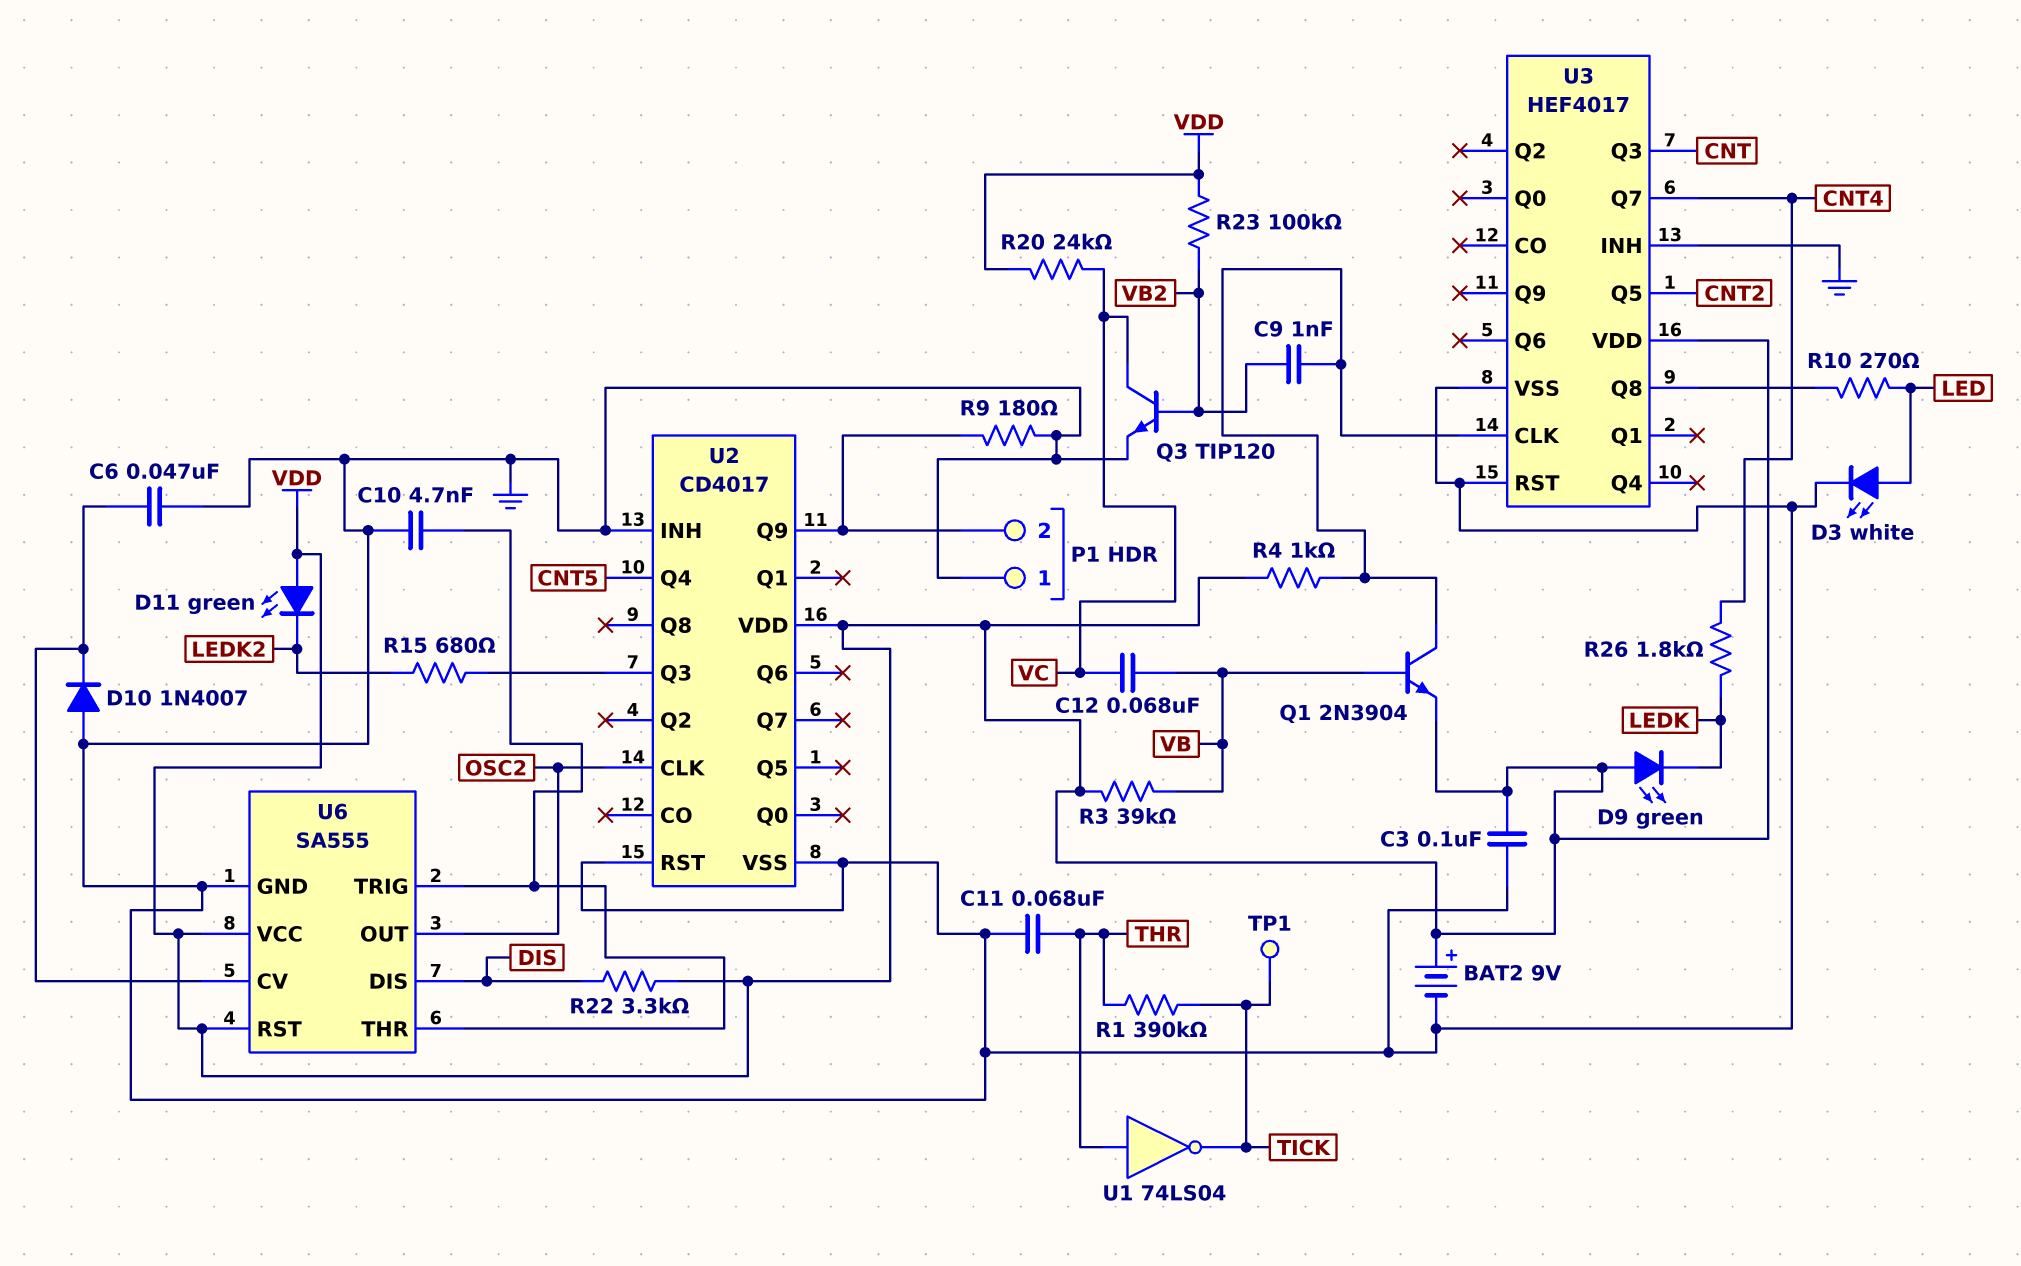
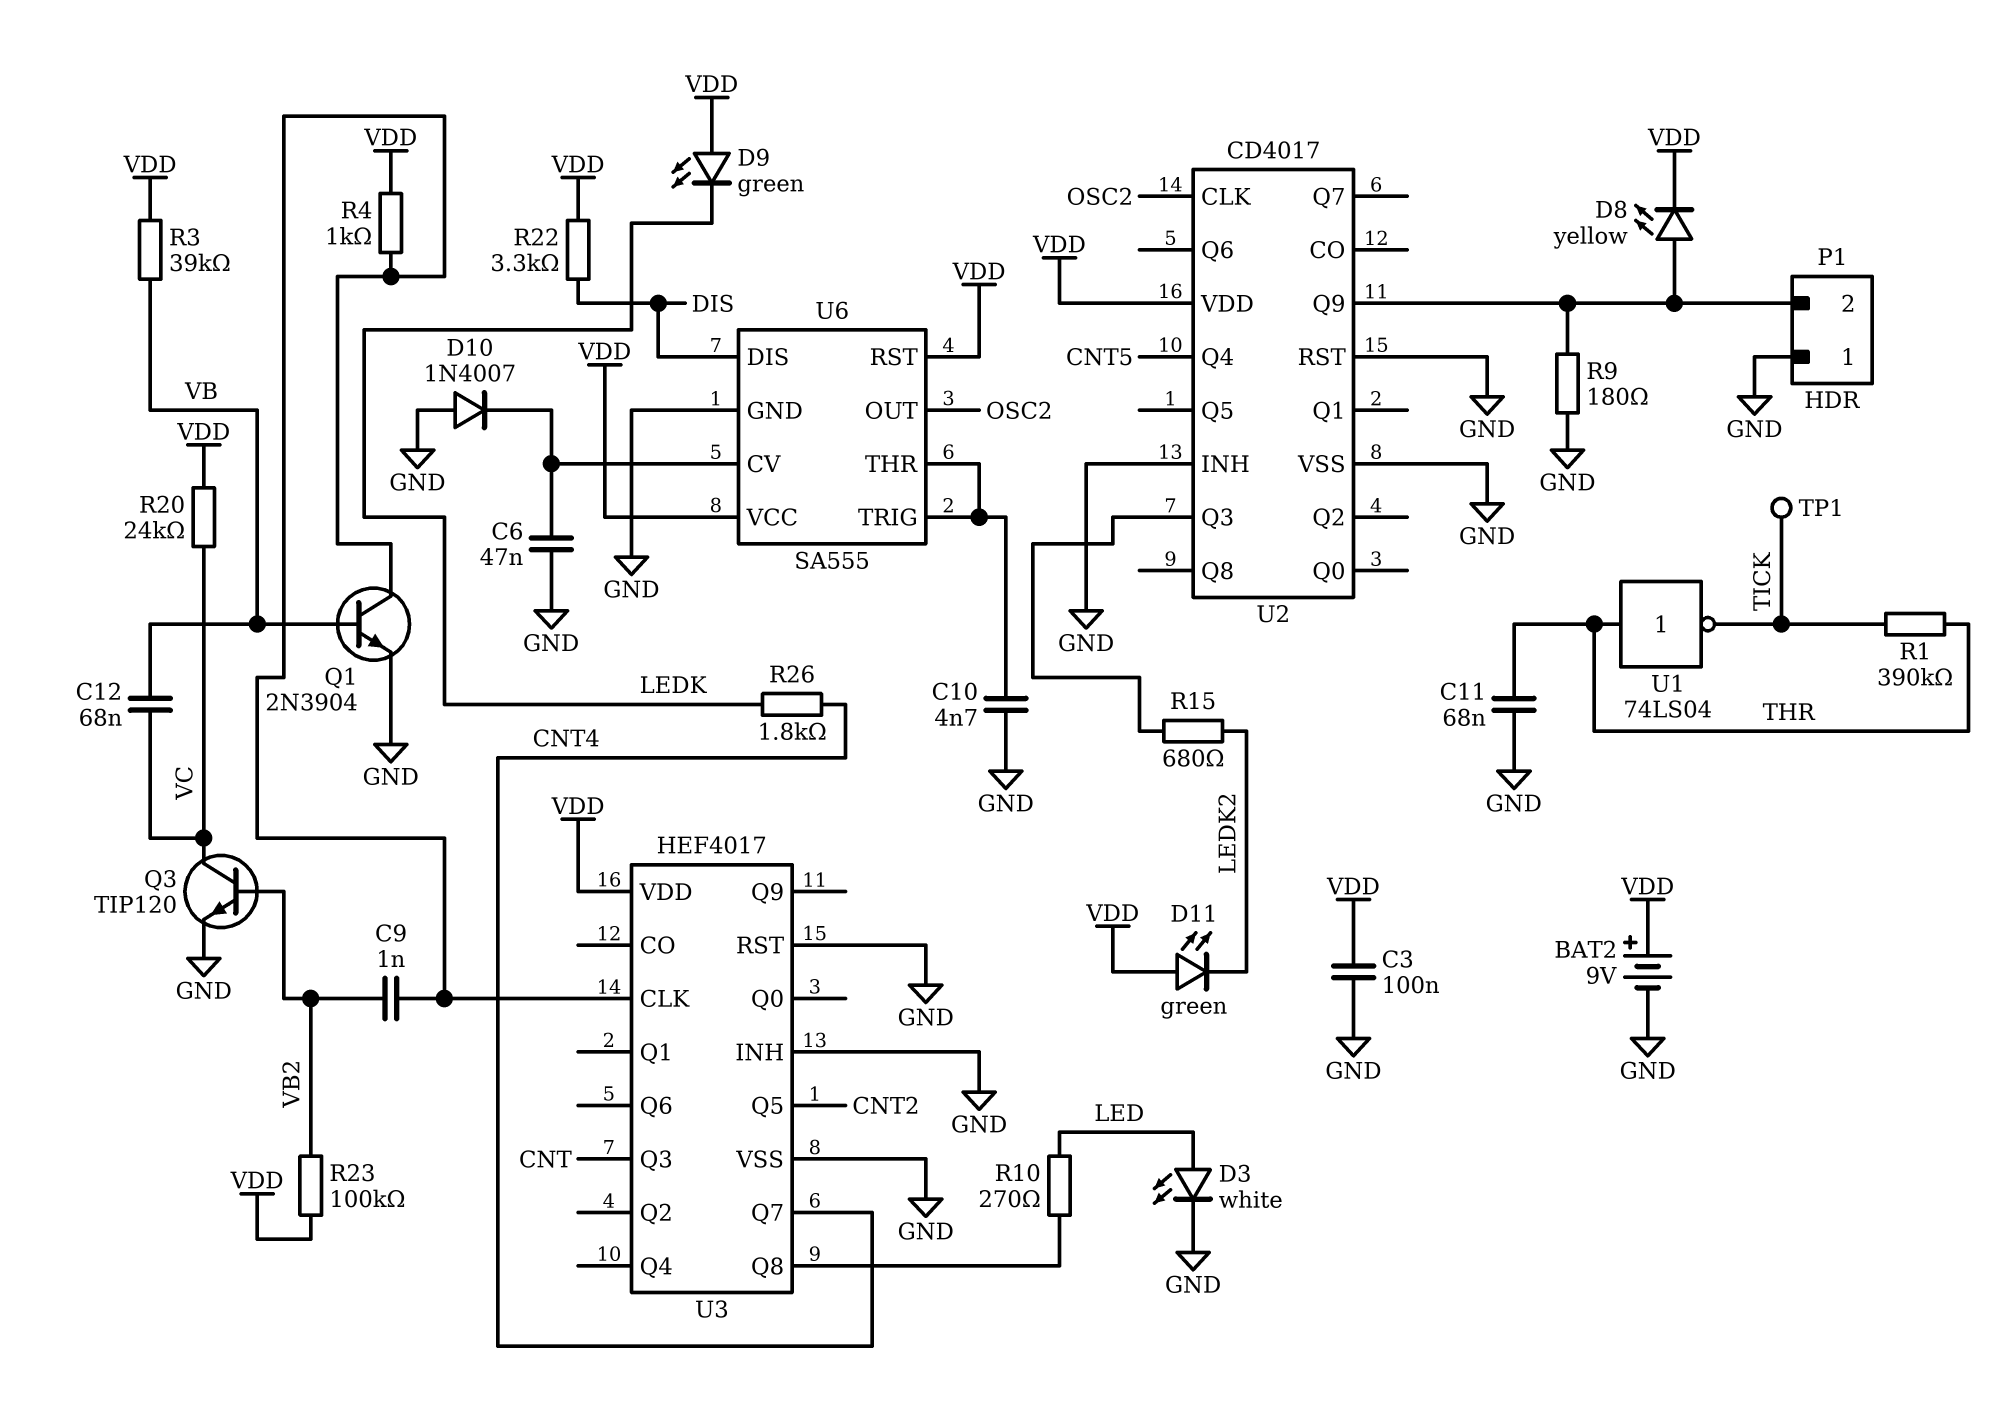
D8: none -> LED yellow (A P1/2, K VDD)
Q1: NPN 2N3904 (B VB, C U3/CLK, E VDD) -> NPN 2N3904 (B VB, C U3/CLK, E GND)

